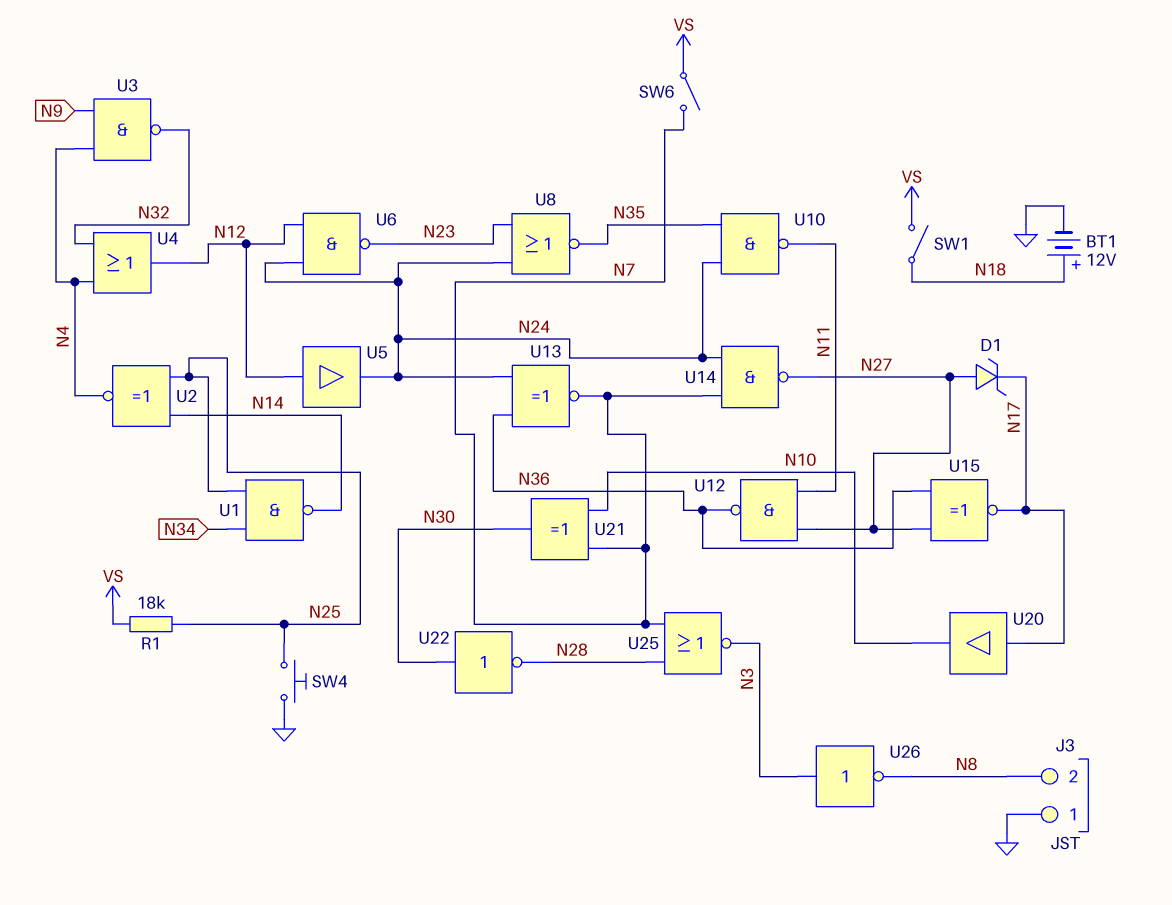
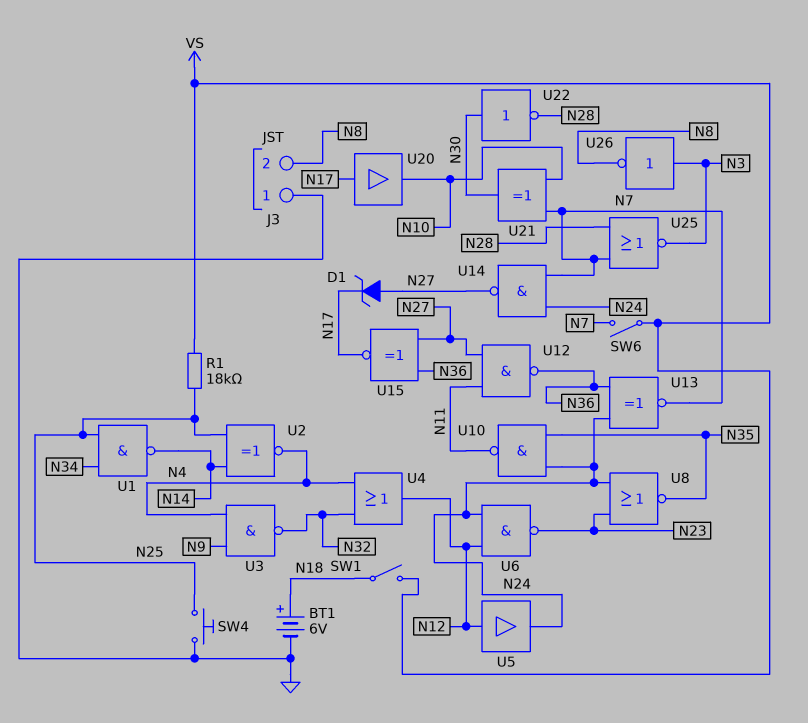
BT1: 12V (plus N18, minus GND) -> 6V (plus N18, minus GND)

